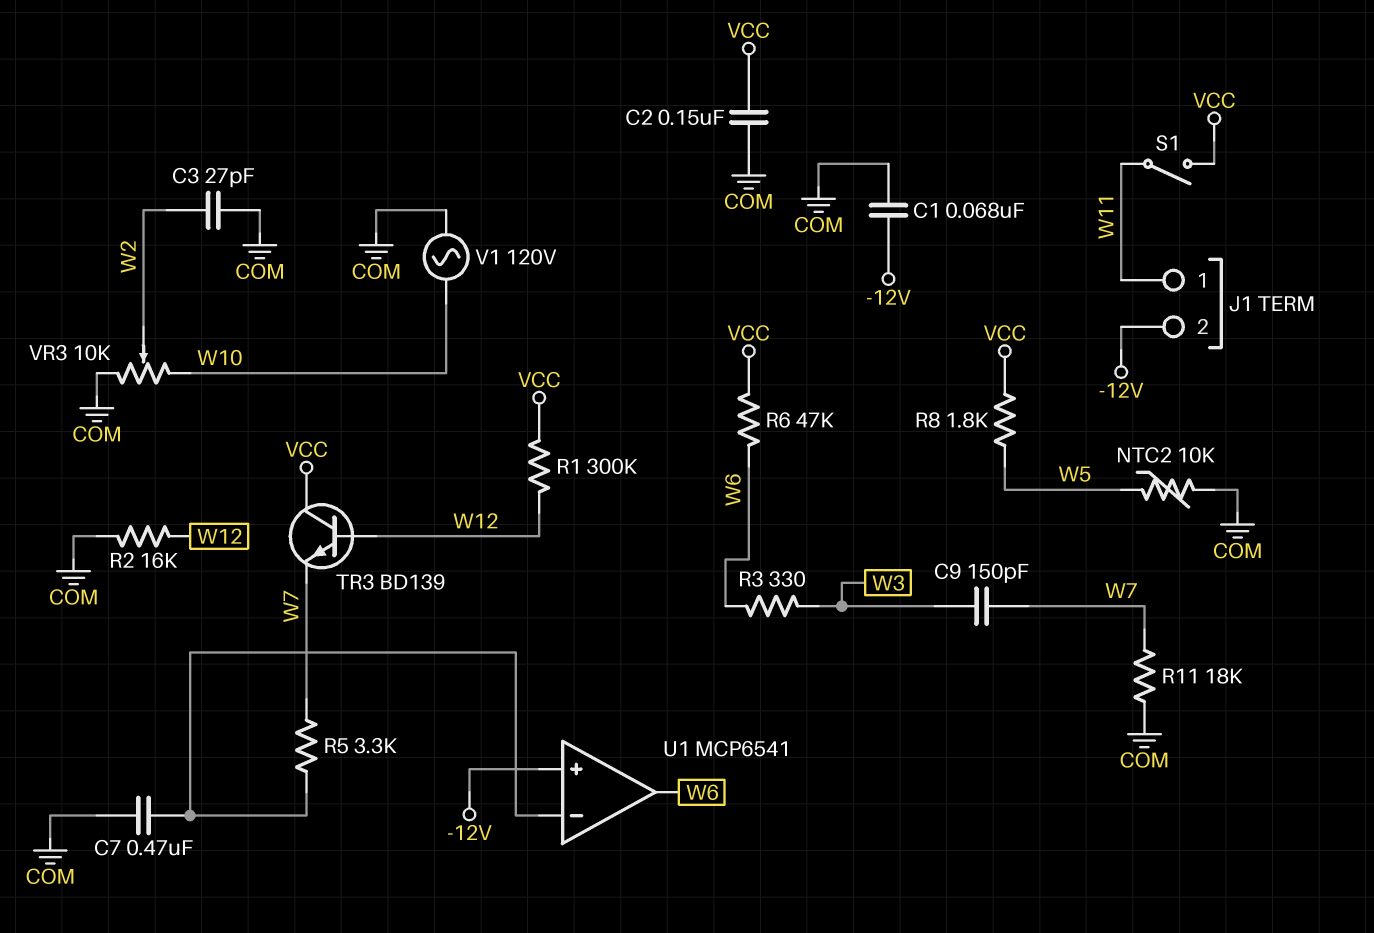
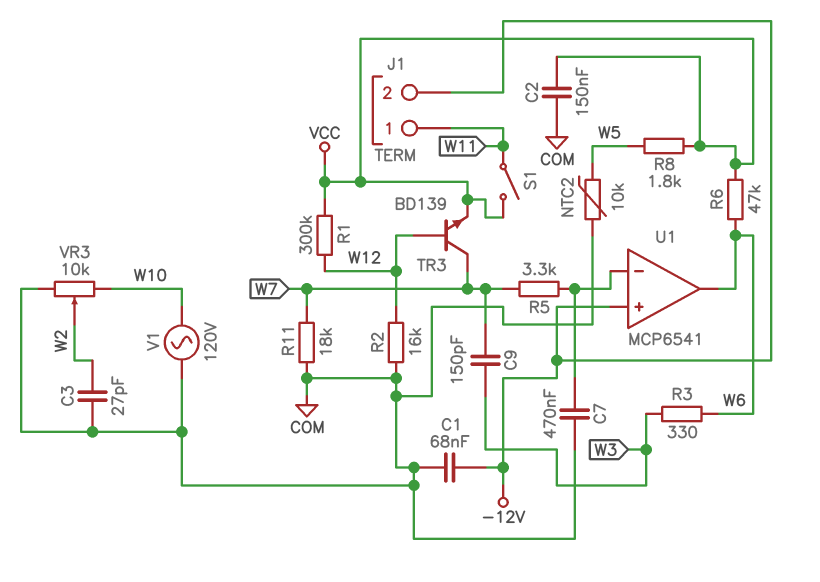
TR3: NPN BD139 (B W12, C VCC, E W7) -> NPN BD139 (B W12, C W7, E VCC)

